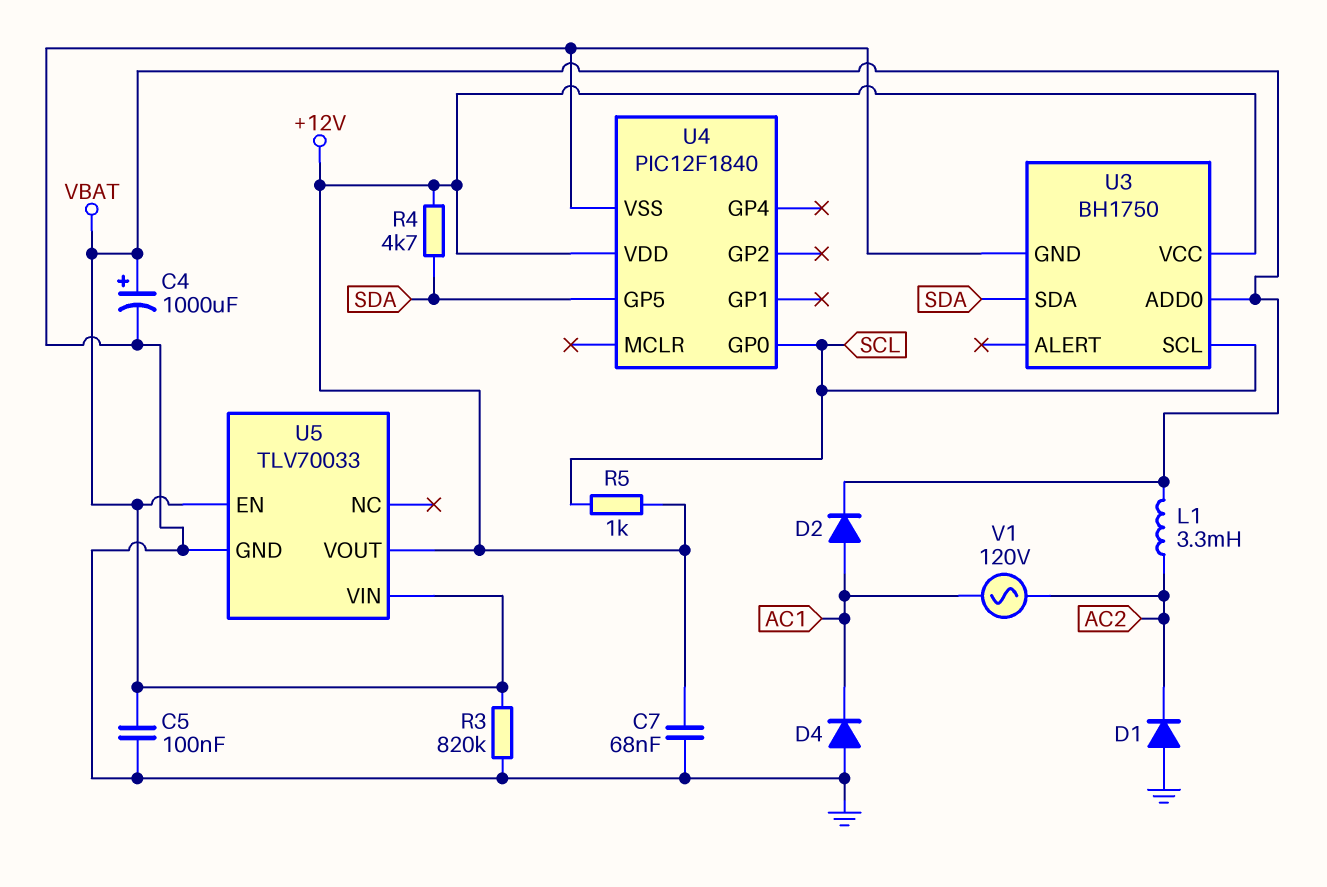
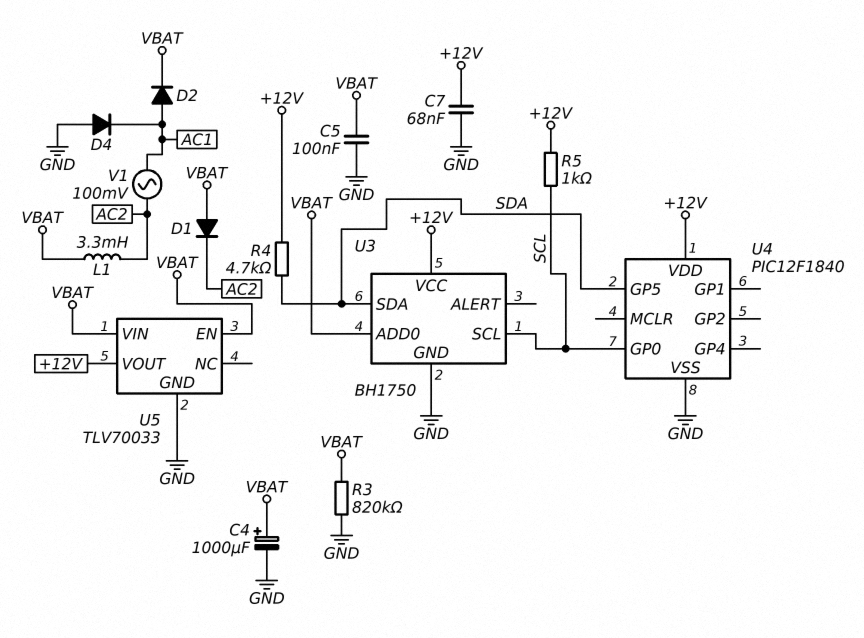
D1: diode (A GND, K AC2) -> diode (A VBAT, K AC2)
V1: AC 120V (AC1, AC2) -> AC 100mV (AC1, AC2)

